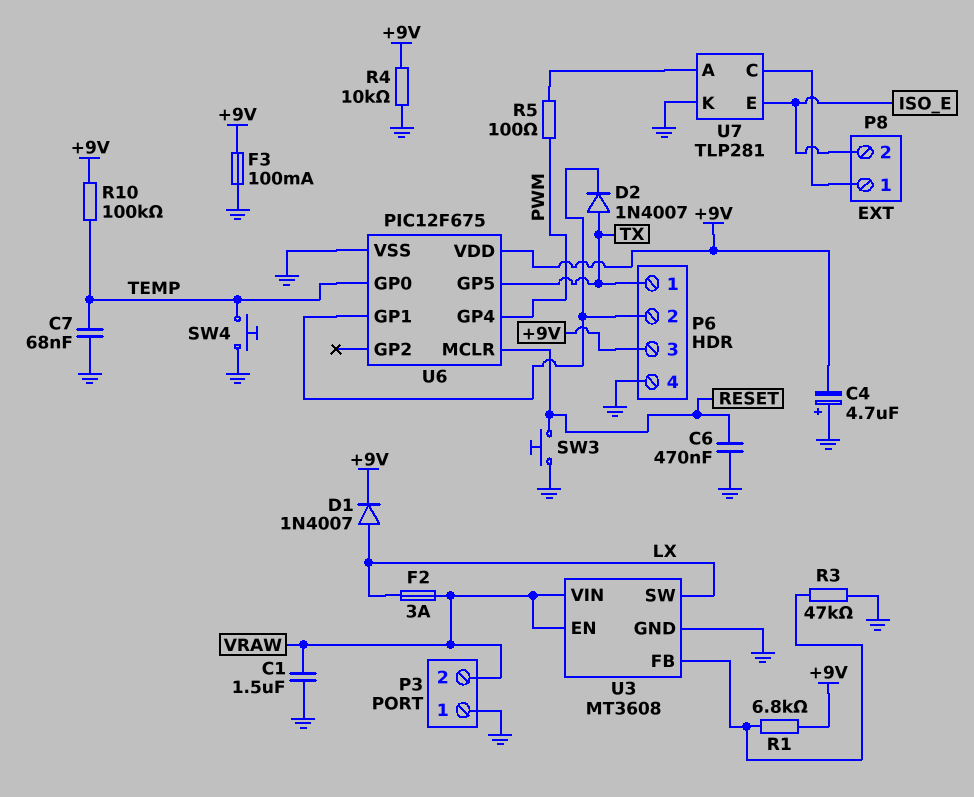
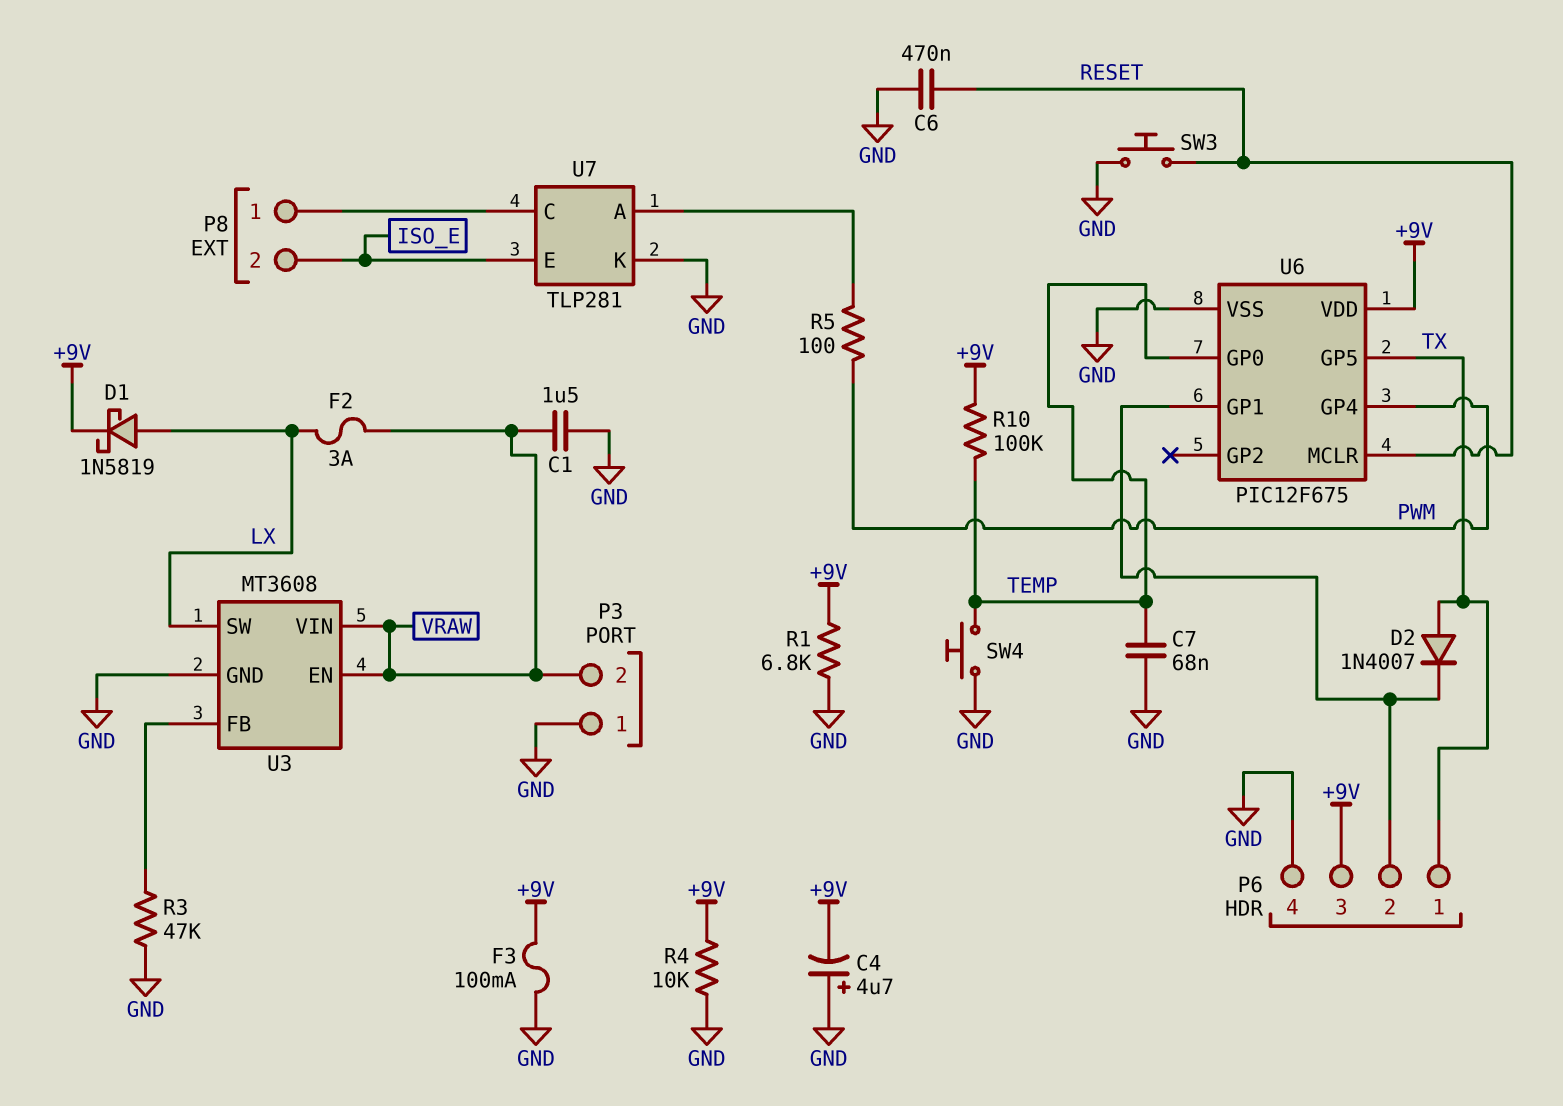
D1: diode 1N4007 (A LX, K +9V) -> schottky 1N5819 (A LX, K +9V)
R1: 6.8k (+9V, U3/FB) -> 6.8k (+9V, GND)

